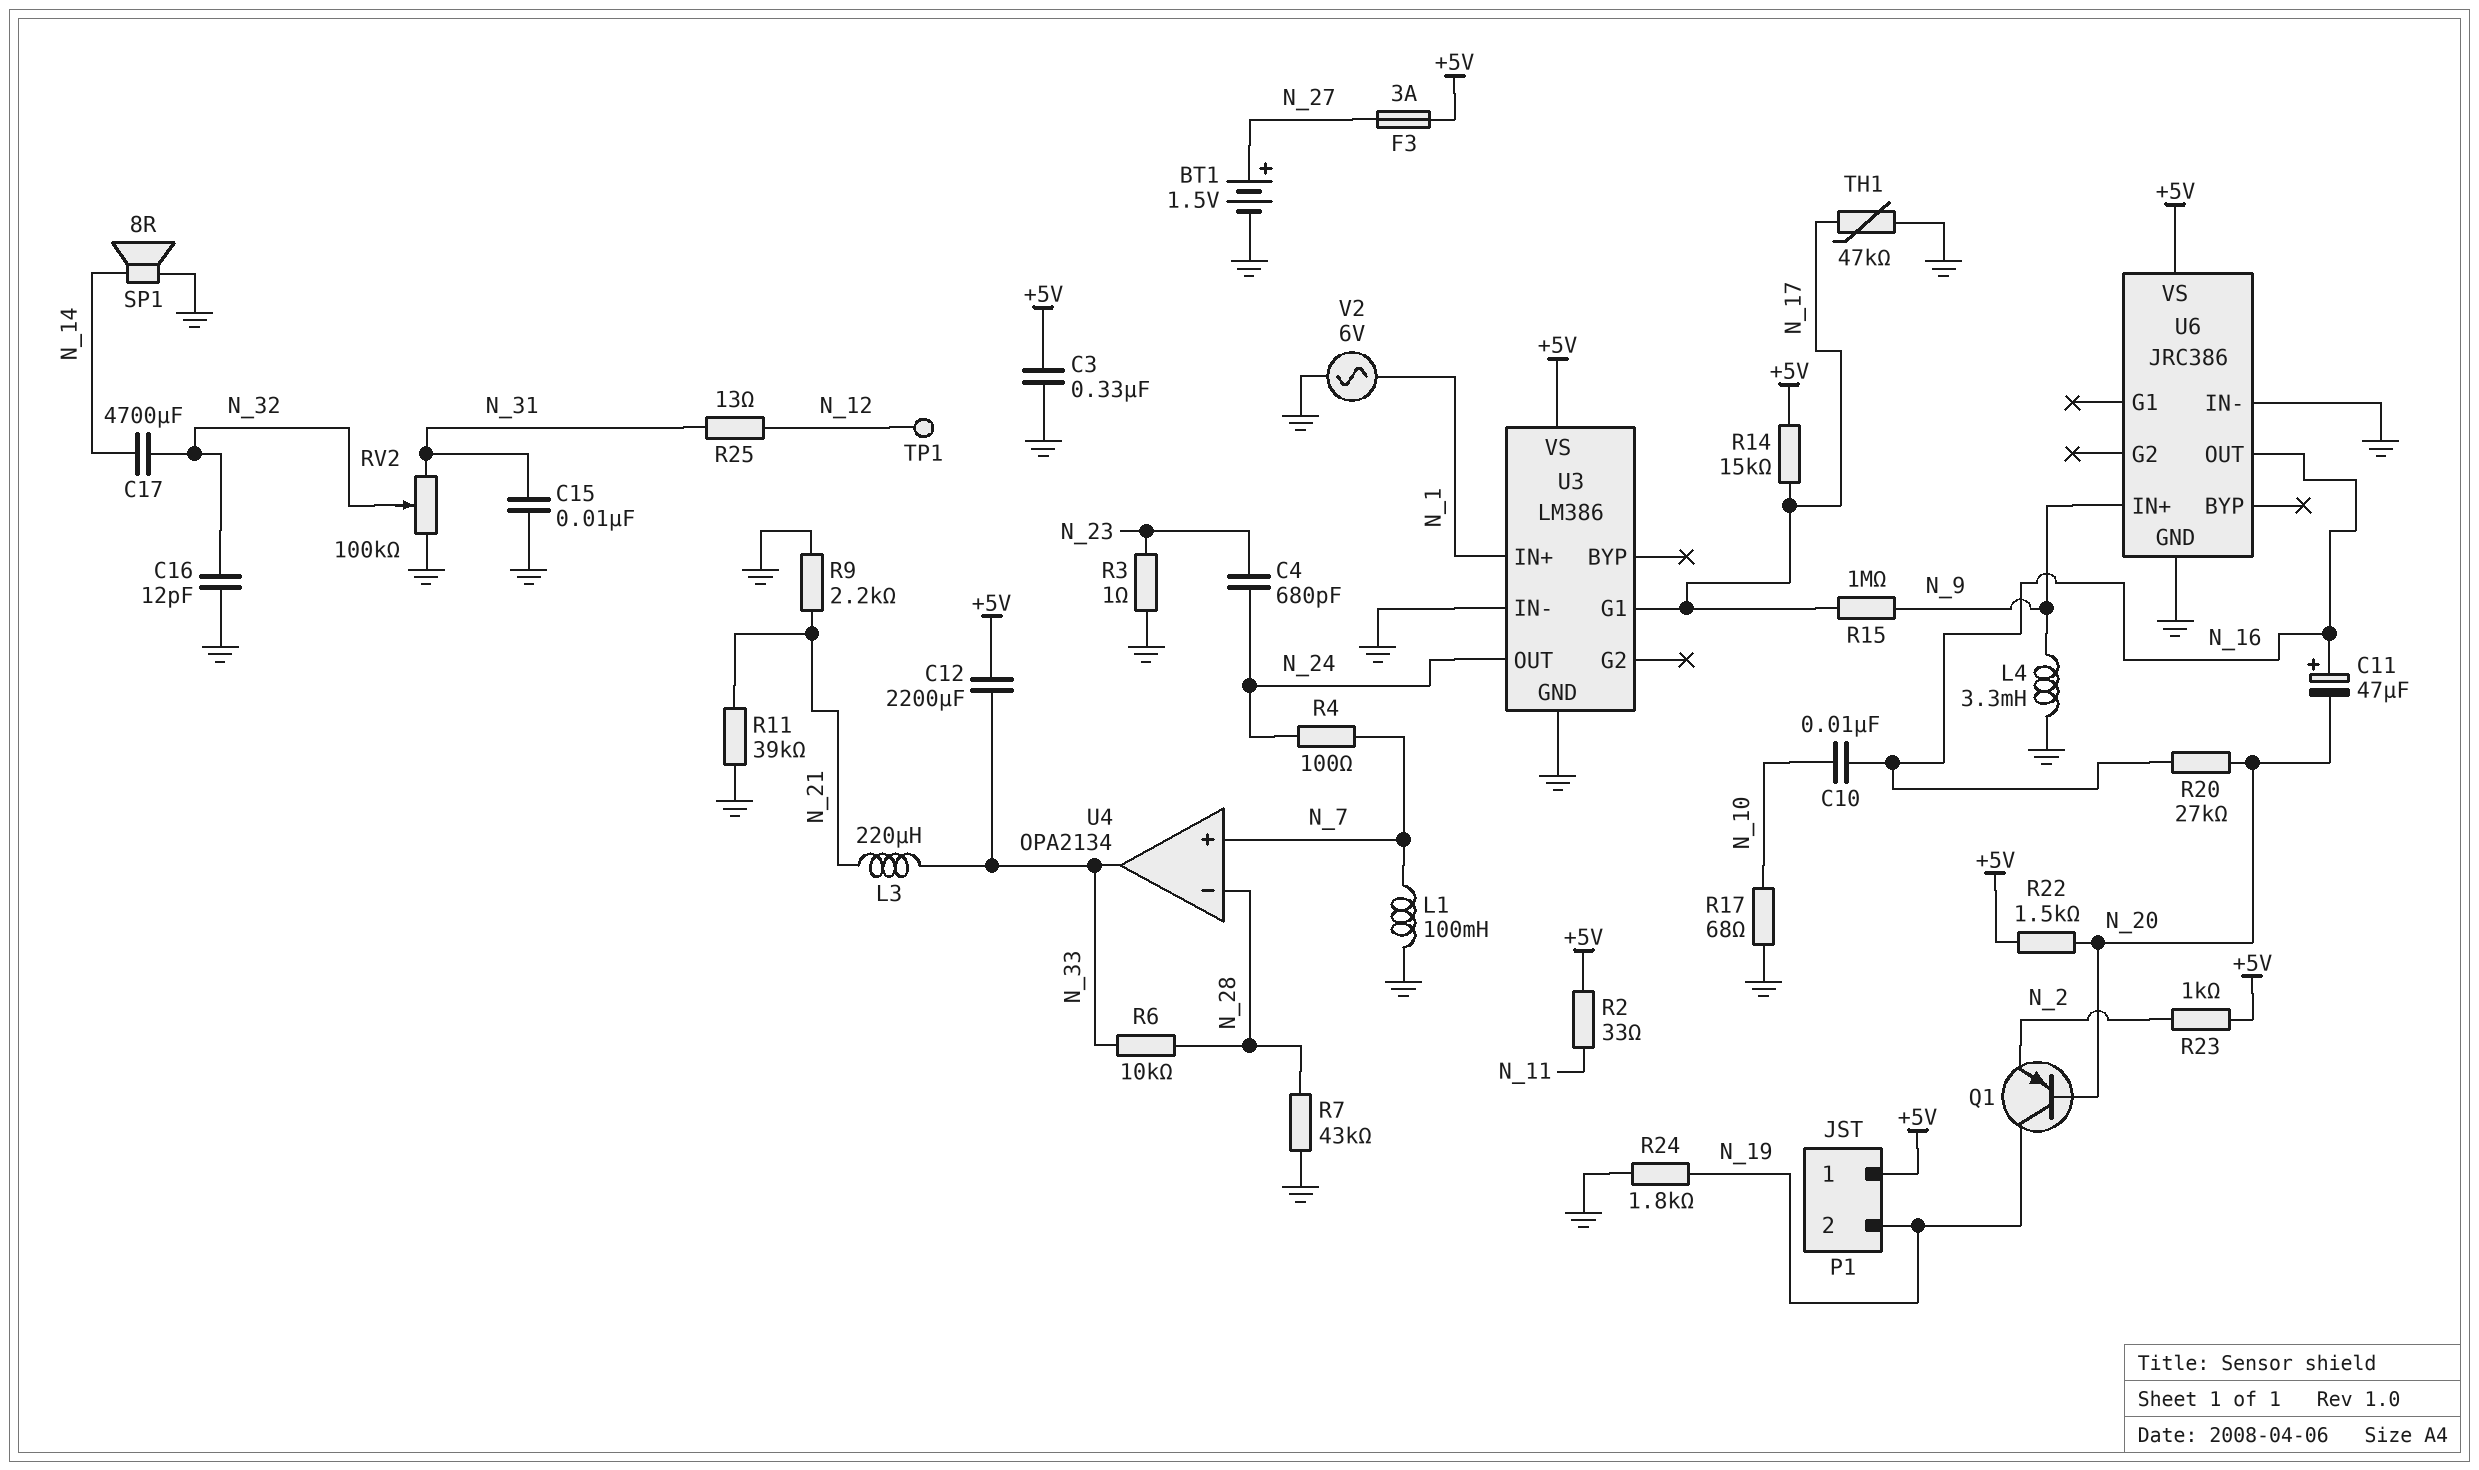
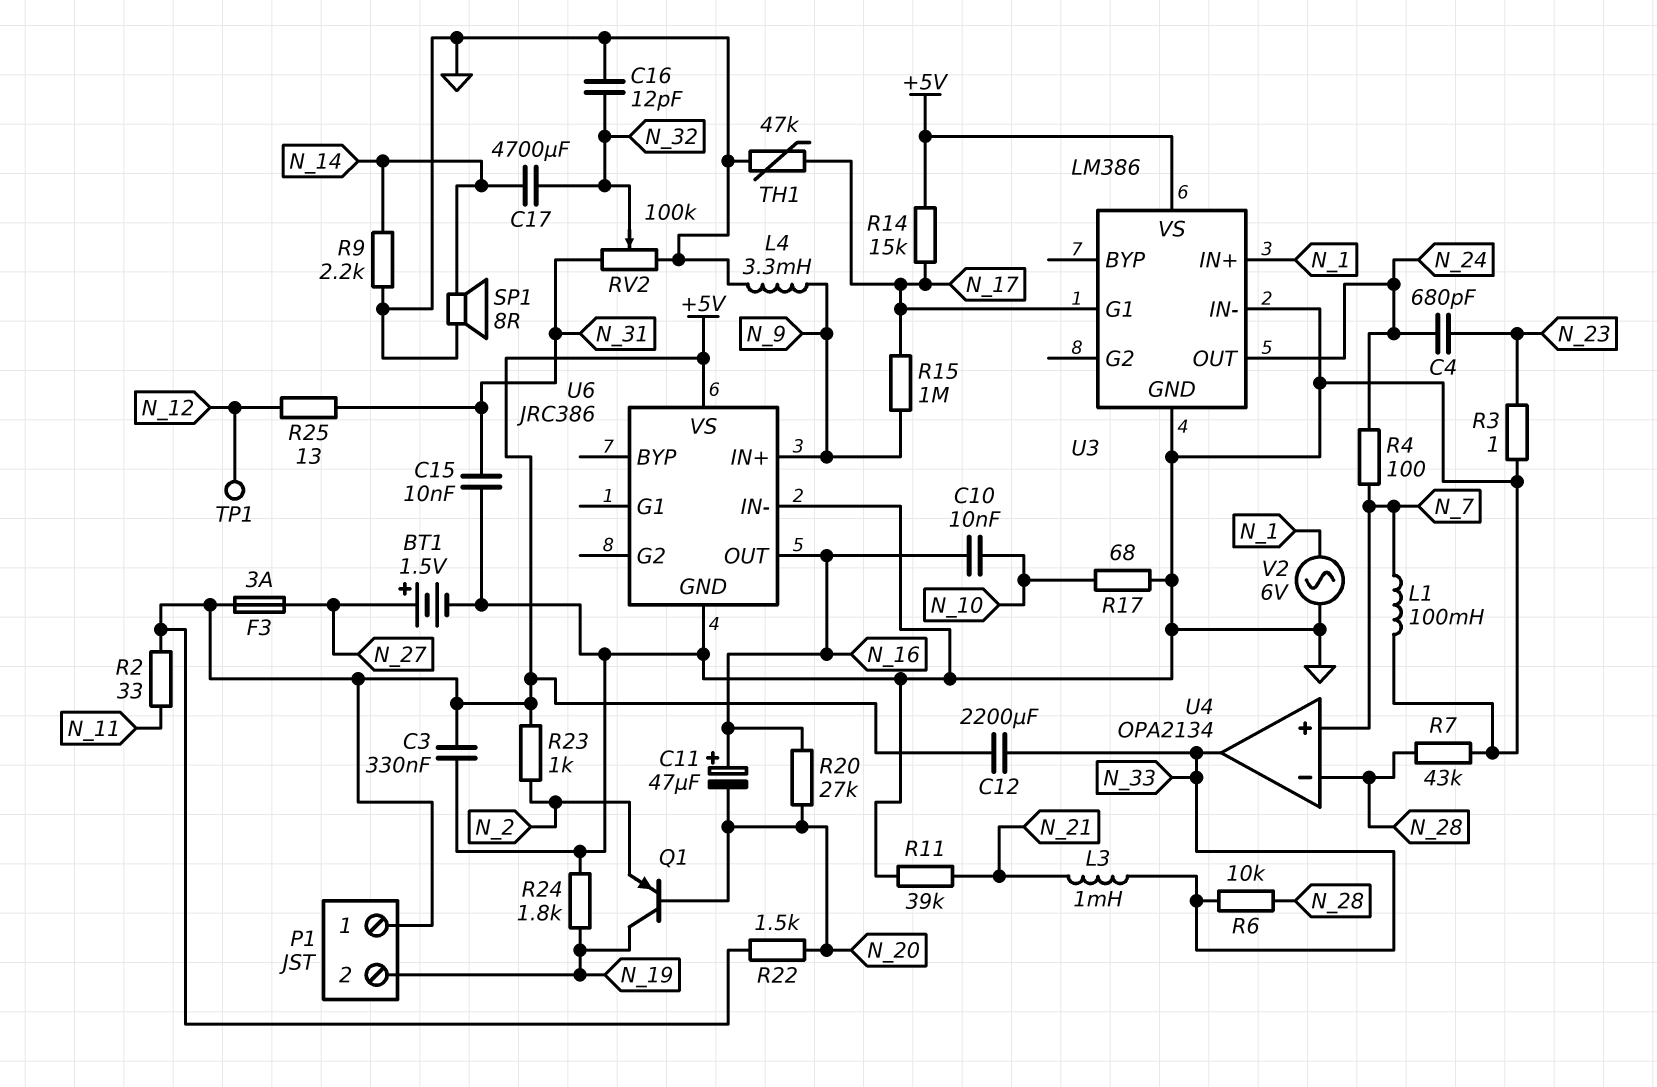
L3: 220uH (N_21, N_33) -> 1mH (N_21, N_33)
R9: 2.2k (GND, N_21) -> 2.2k (GND, N_14)

